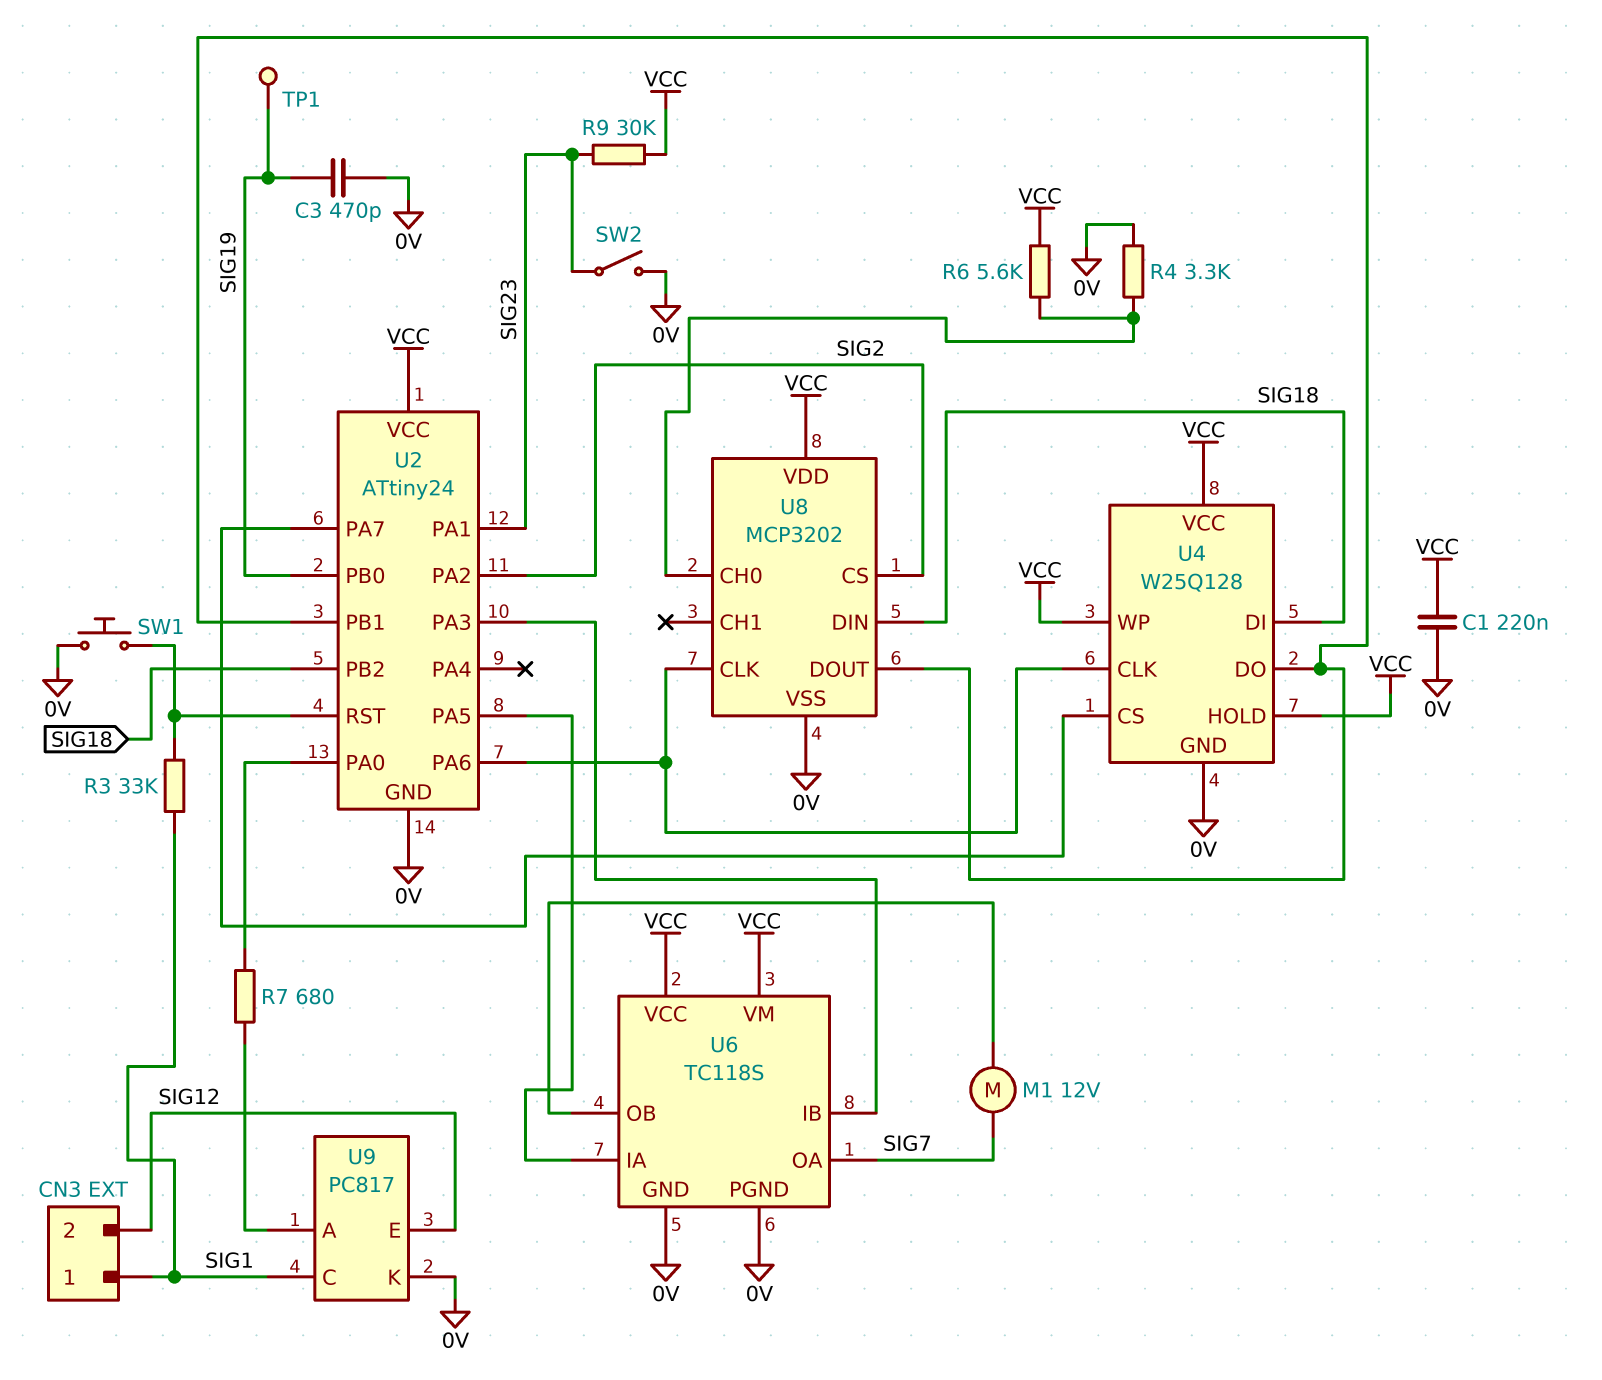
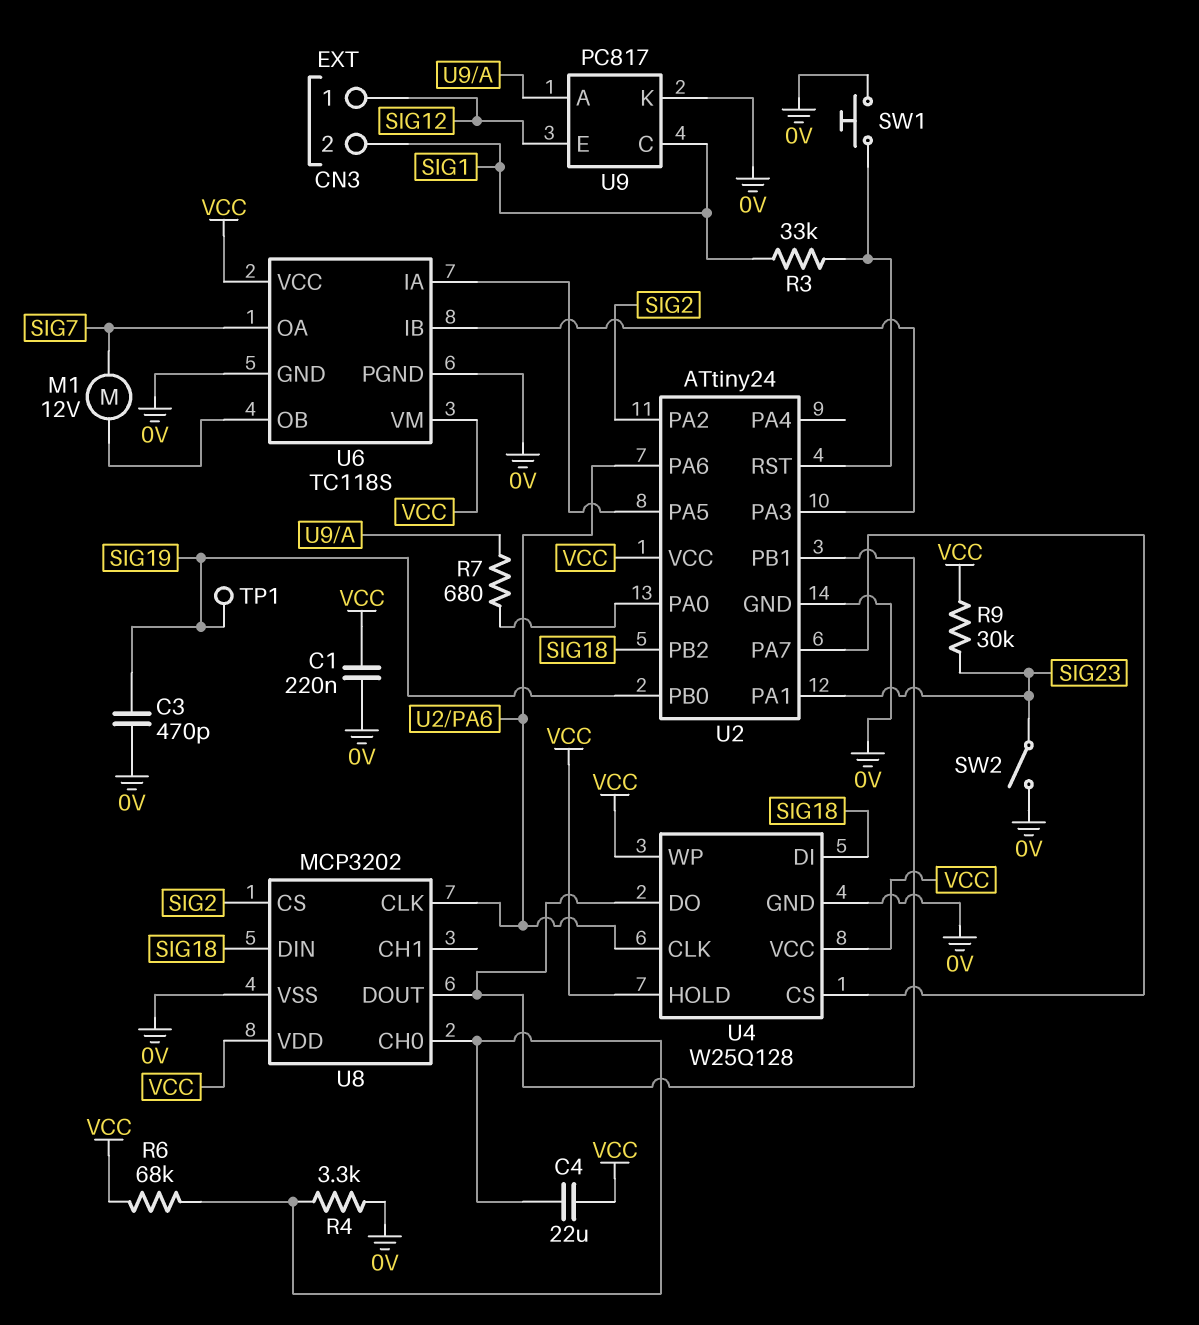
C4: none -> 22uF (U8/CH0, VCC)
CN3 pin 1: SIG1 -> SIG12
CN3 pin 2: SIG12 -> SIG1
R6: 5.6k (U8/CH0, VCC) -> 68k (U8/CH0, VCC)

